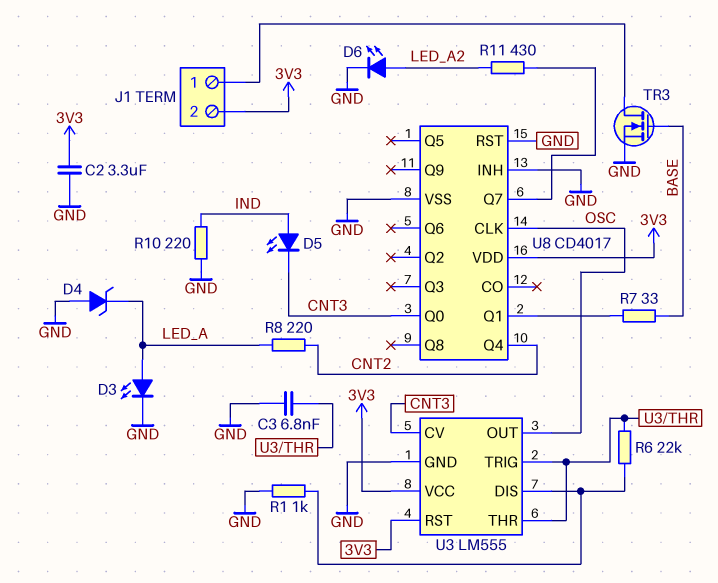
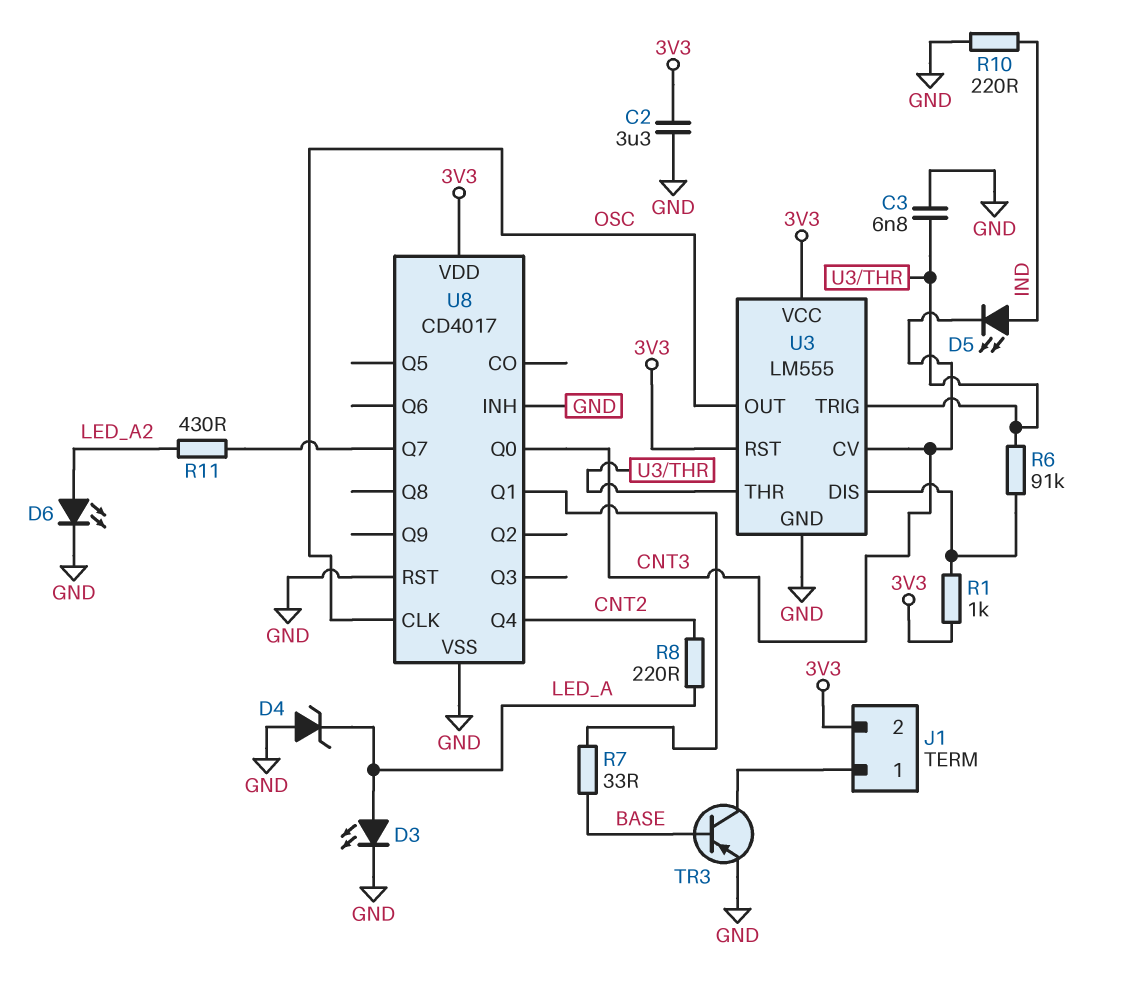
R1: 1k (GND, U3/DIS) -> 1k (3V3, U3/DIS)
R6: 22k (U3/DIS, U3/THR) -> 91k (U3/DIS, U3/THR)
TR3: NMOS (G BASE, D J1/1, S GND) -> PNP (B BASE, C J1/1, E GND)

